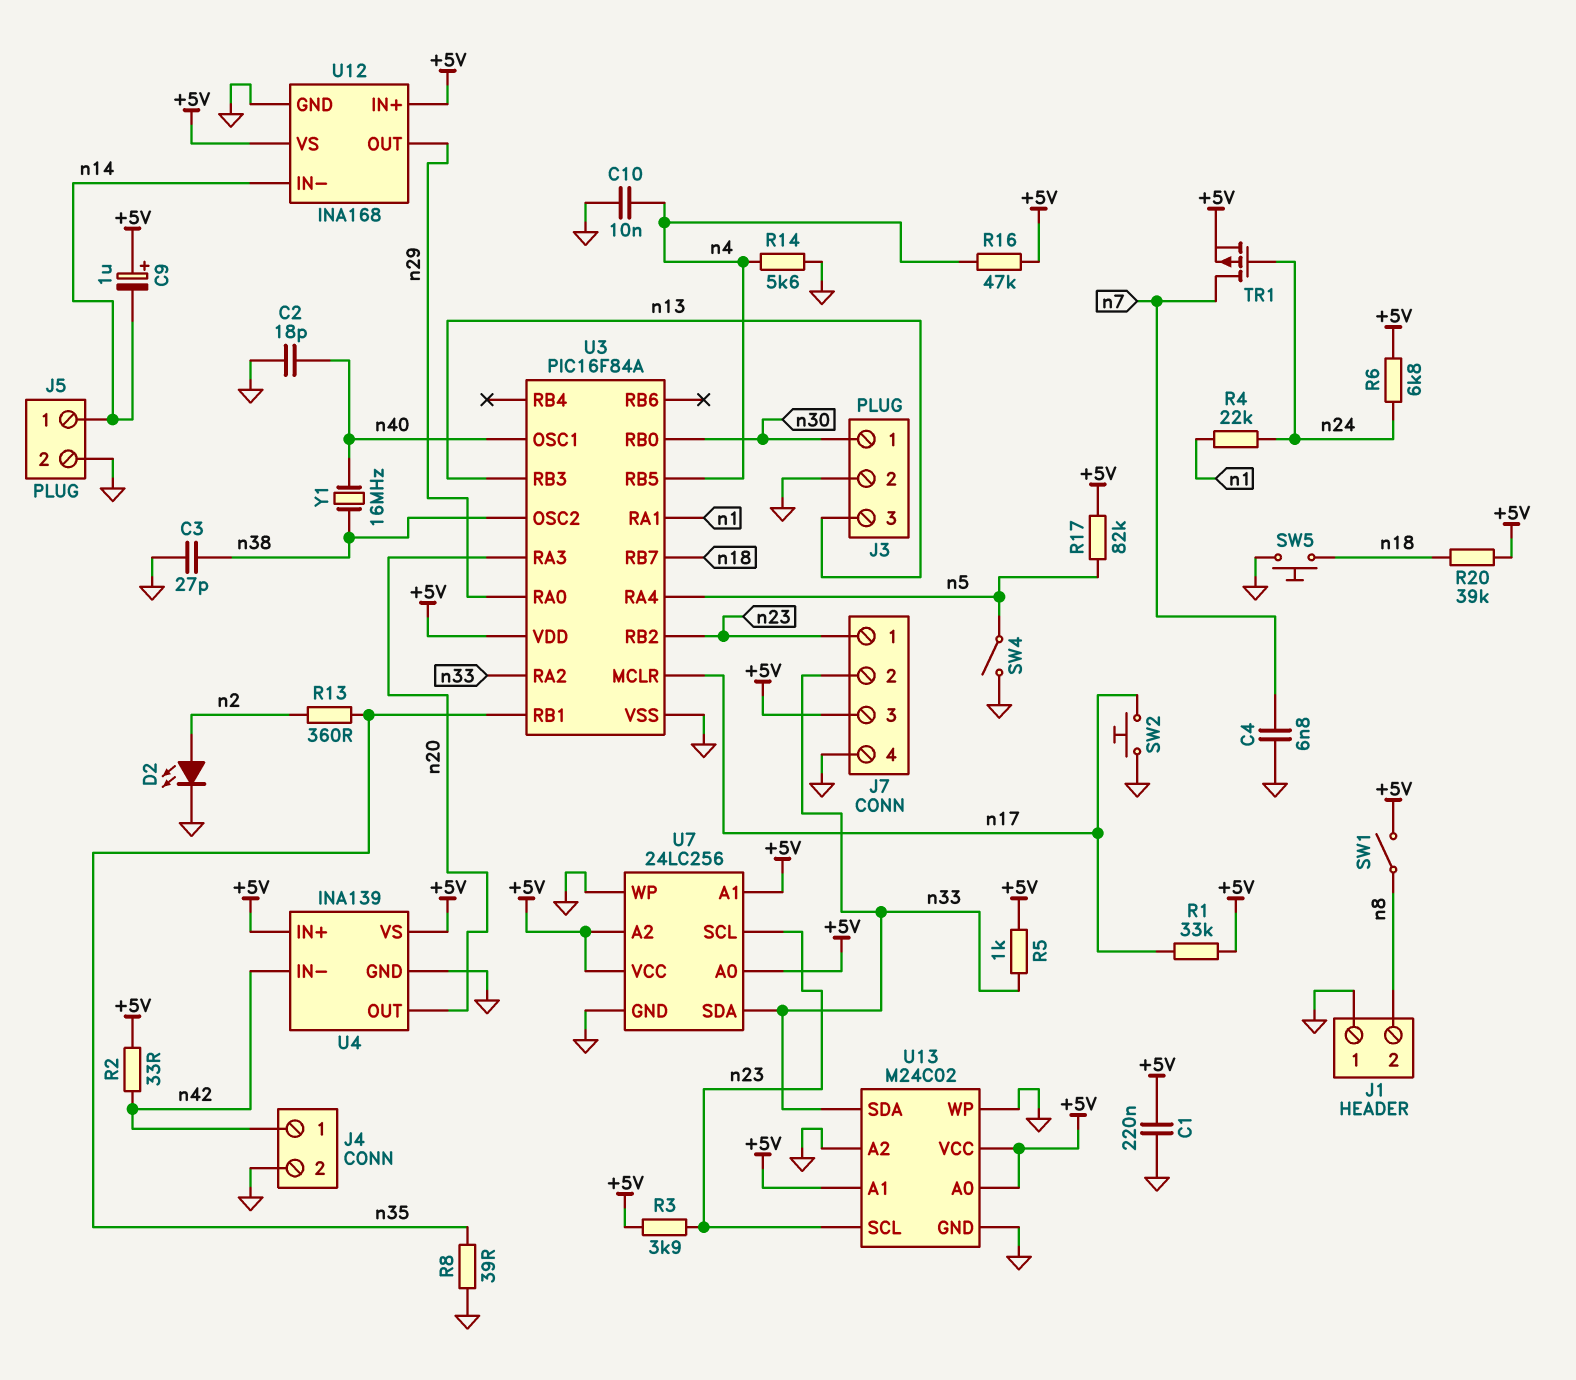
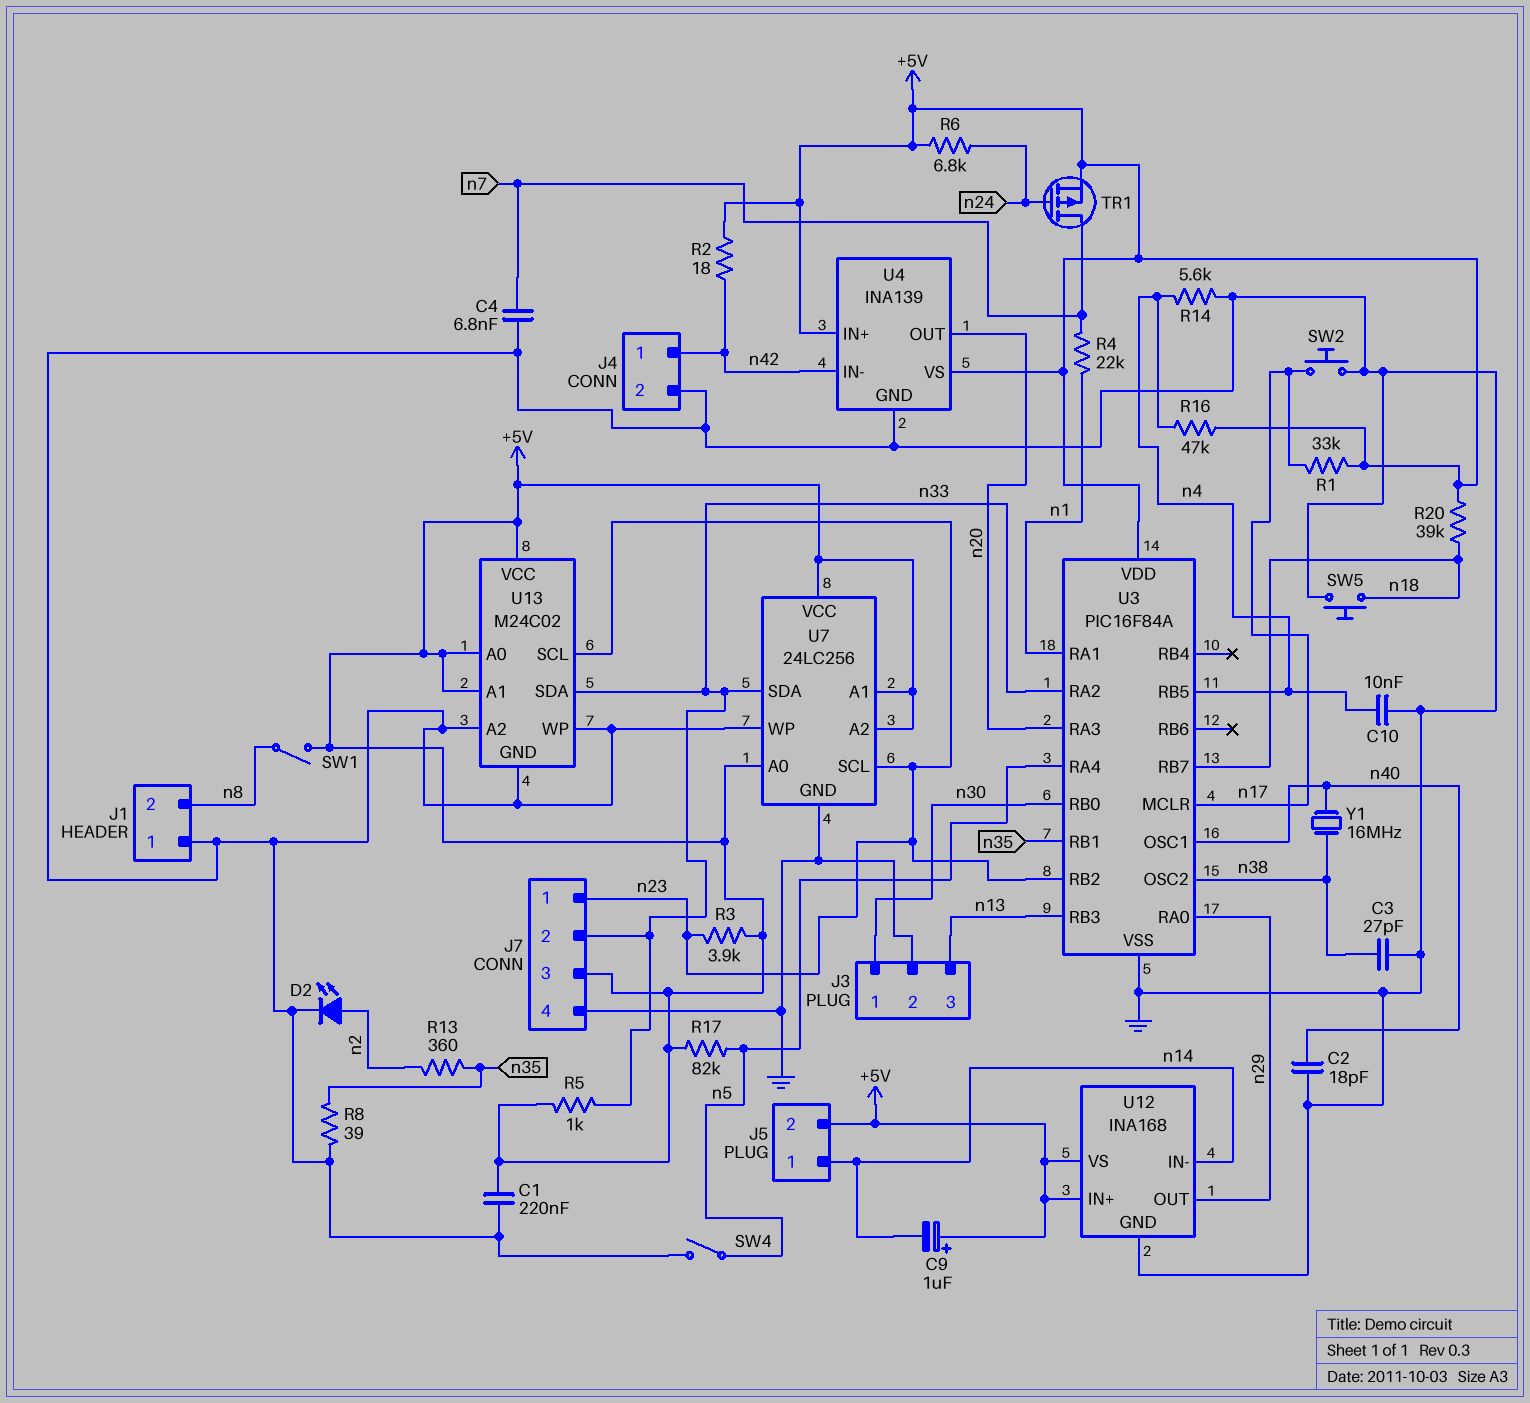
J5 pin 2: GND -> +5V
R2: 33 (+5V, n42) -> 18 (+5V, n42)
R4: 22k (n1, n24) -> 22k (n1, n7)

